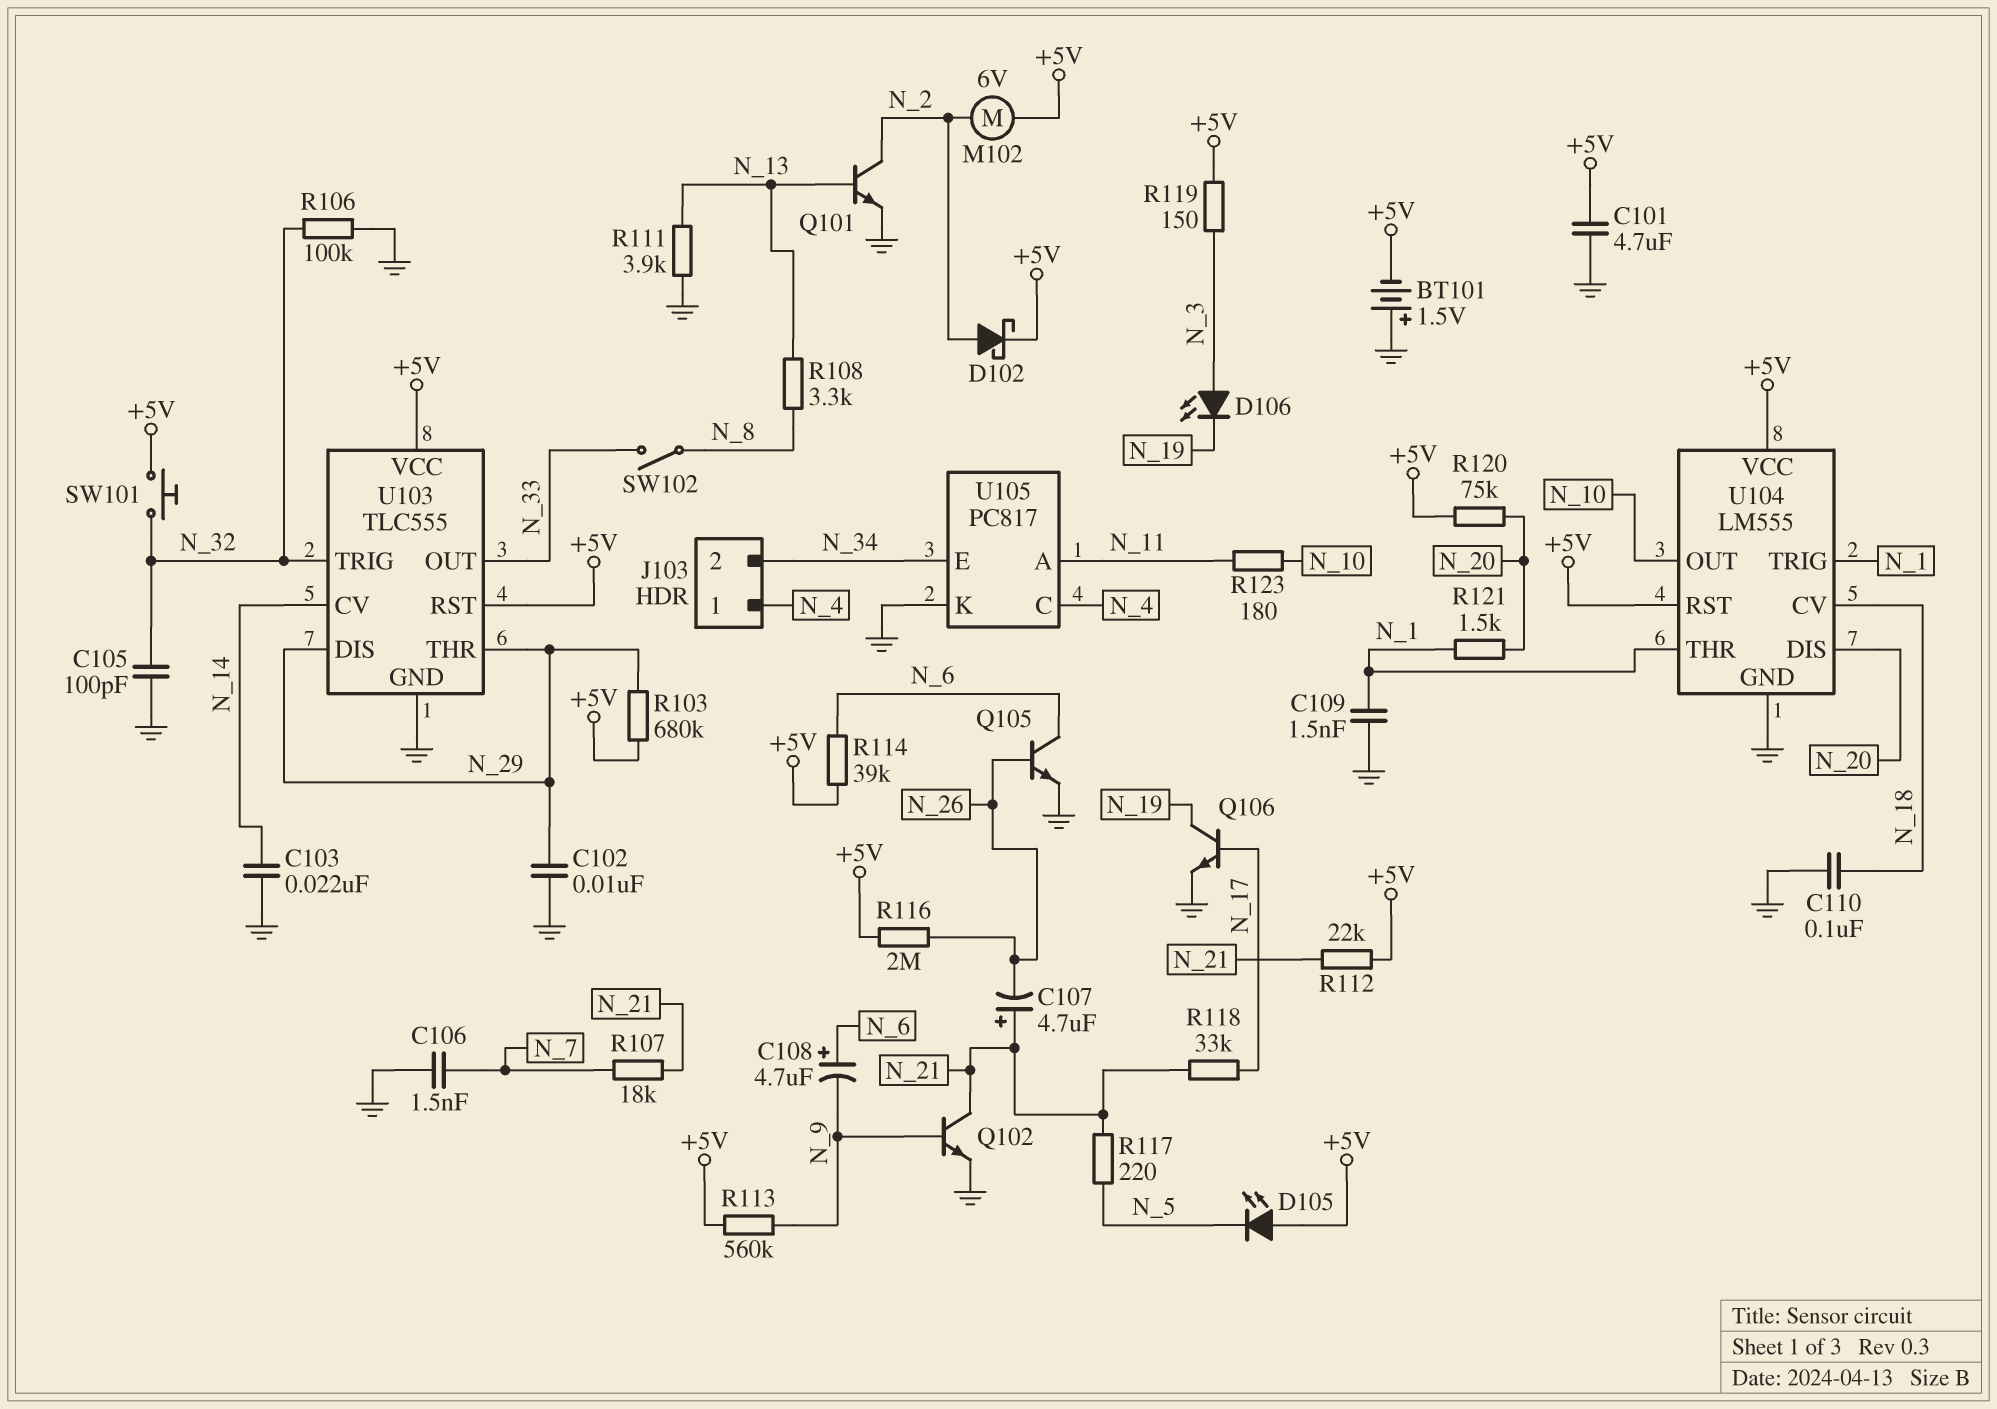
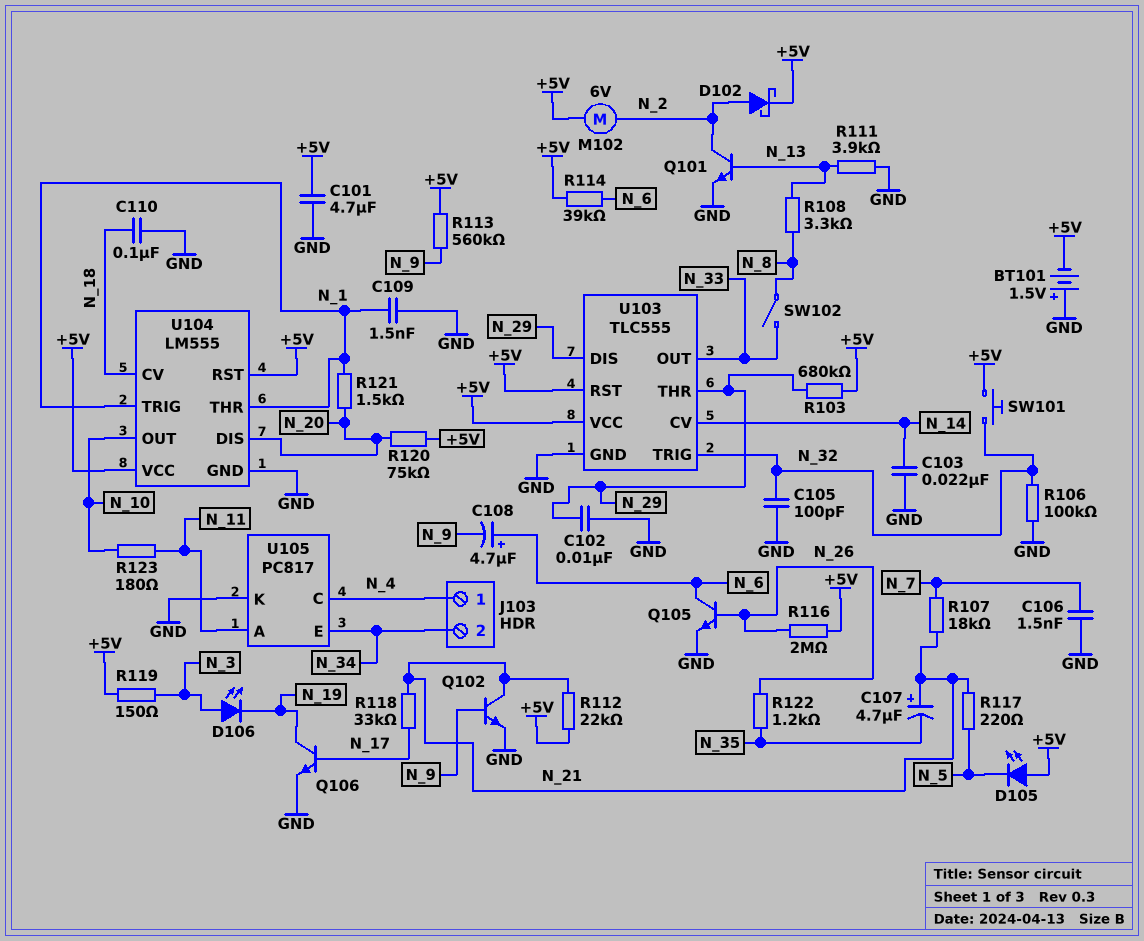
C107: 4.7uF (plus N_21, minus N_26) -> 4.7uF (plus N_21, minus N_35)
R122: none -> 1.2k (N_26, N_35)

